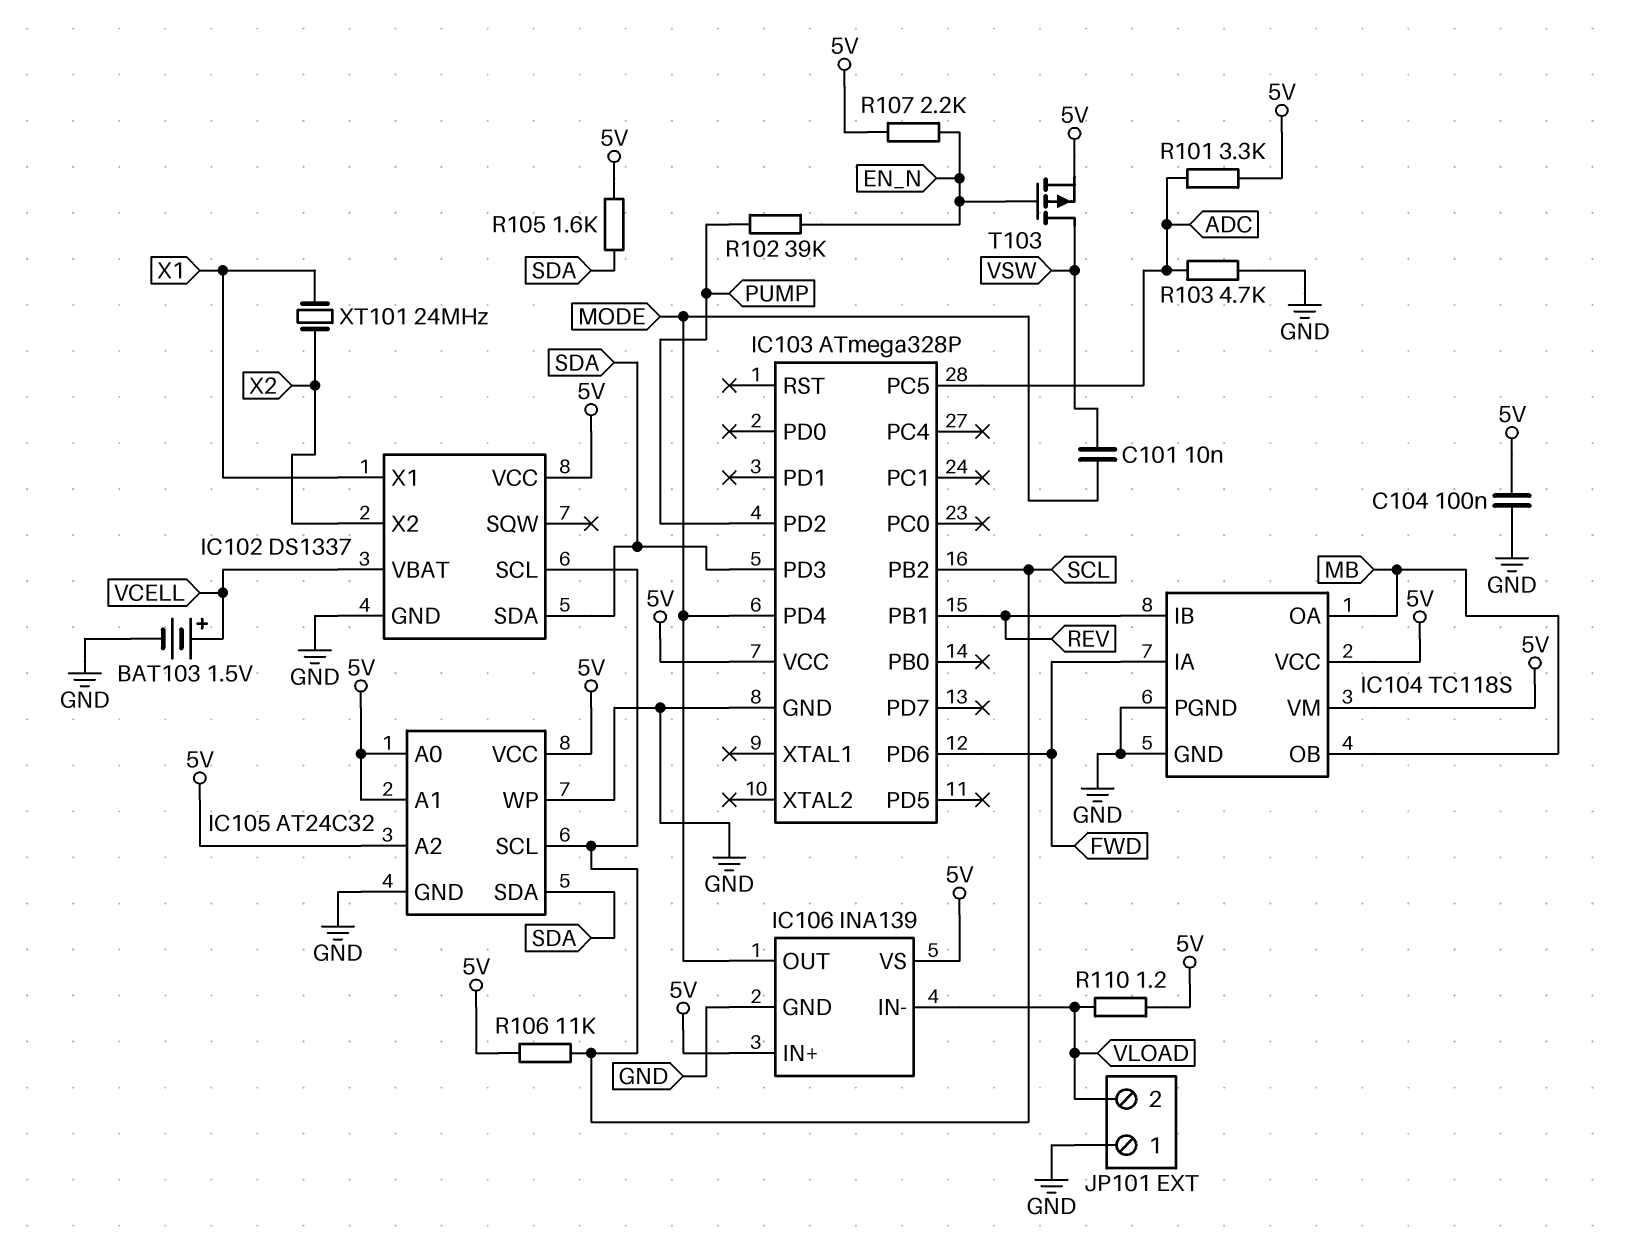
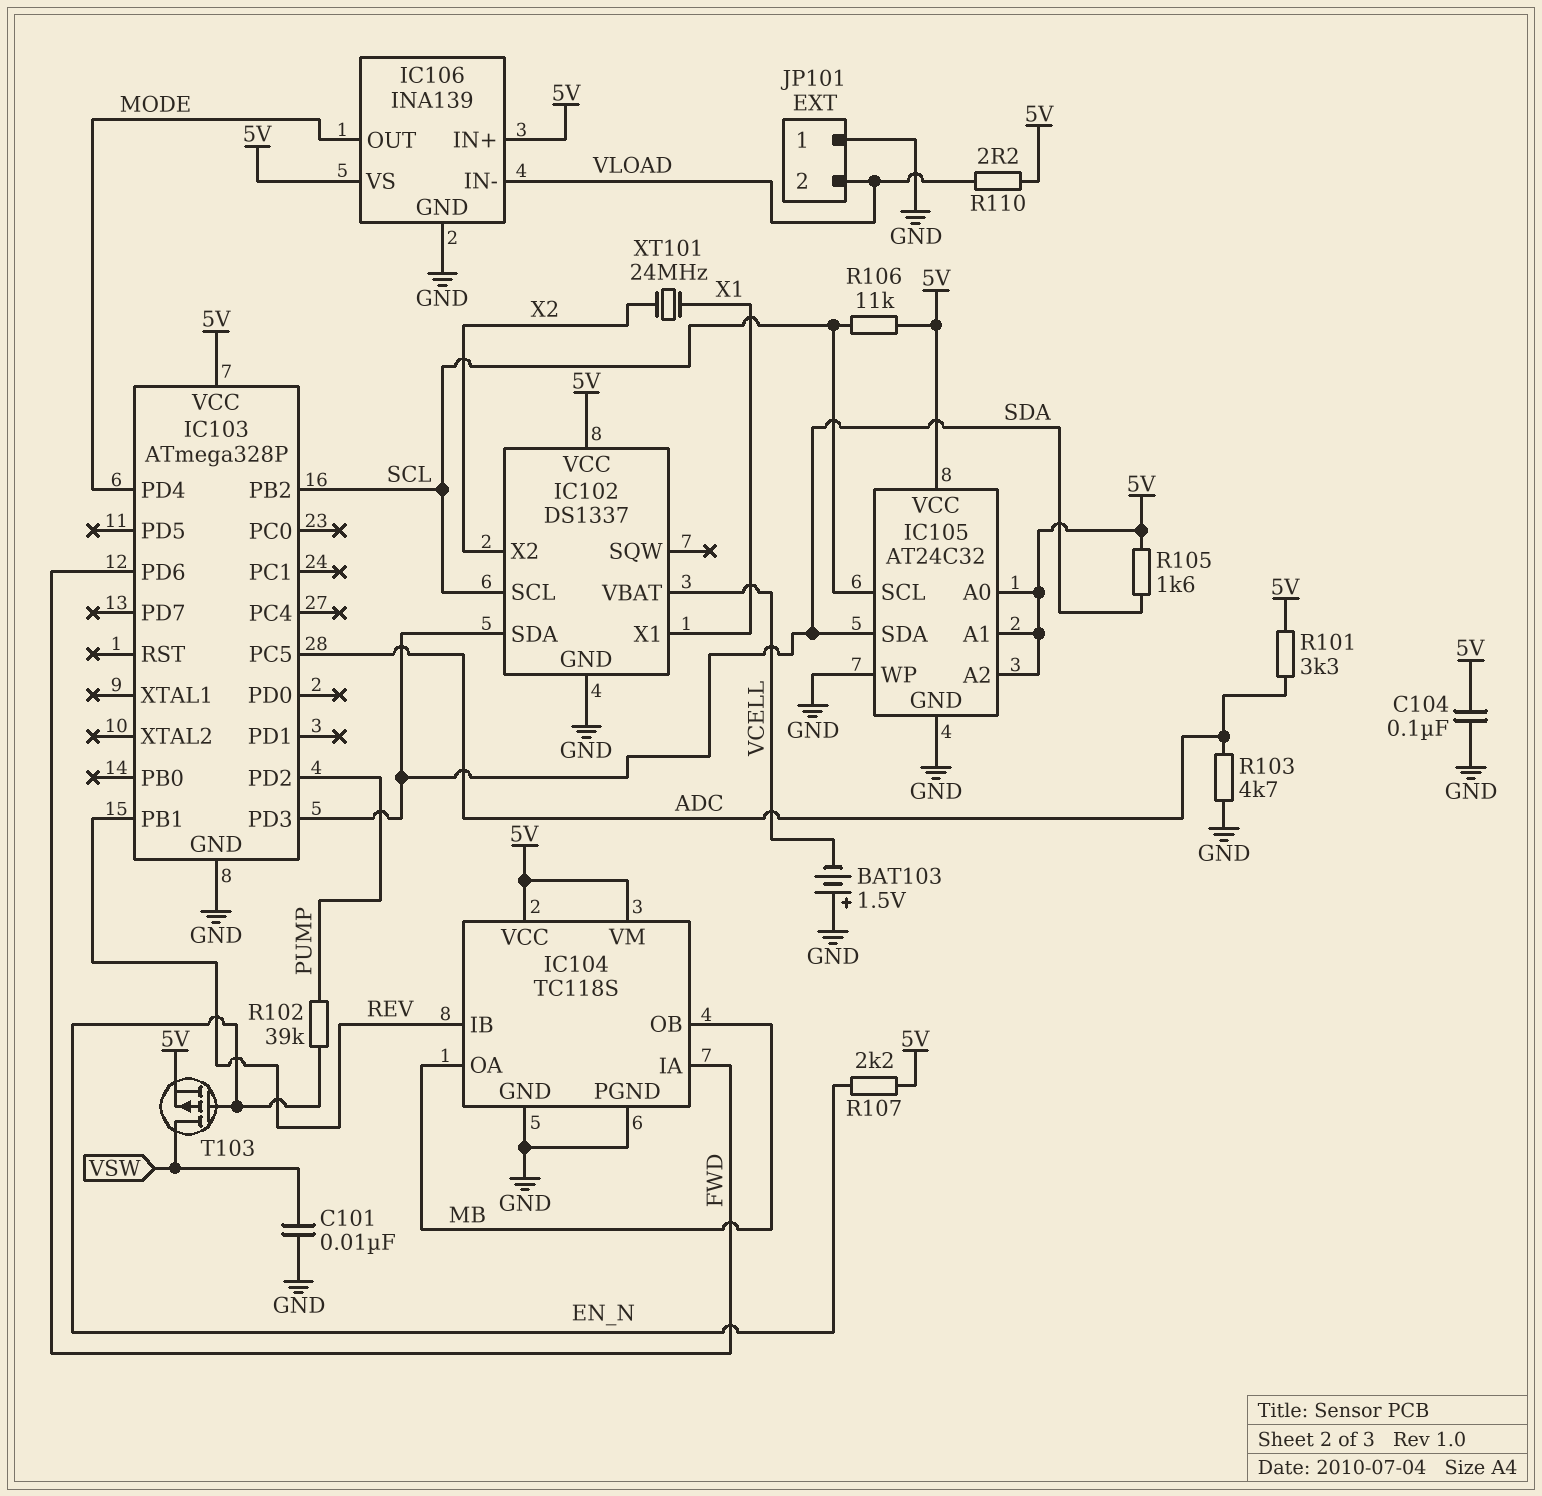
BAT103: 1.5V (plus VCELL, minus GND) -> 1.5V (plus GND, minus VCELL)
C101: 10nF (MODE, VSW) -> 10nF (GND, VSW)
R110: 1.2 (5V, VLOAD) -> 2.2 (5V, VLOAD)

